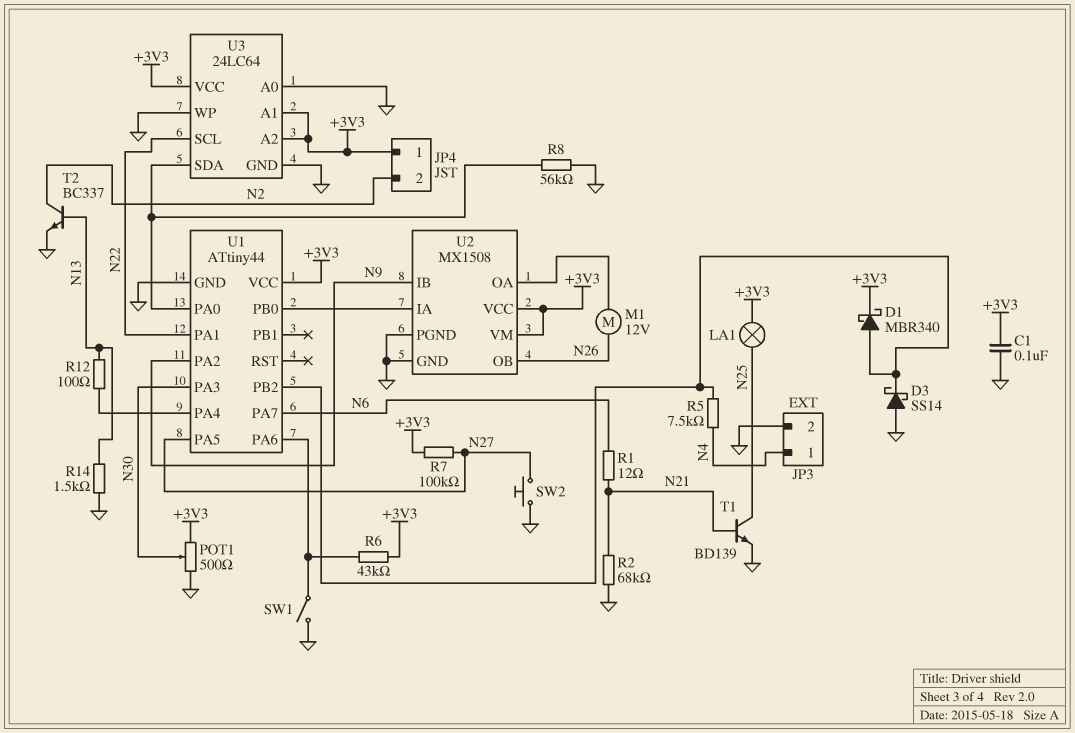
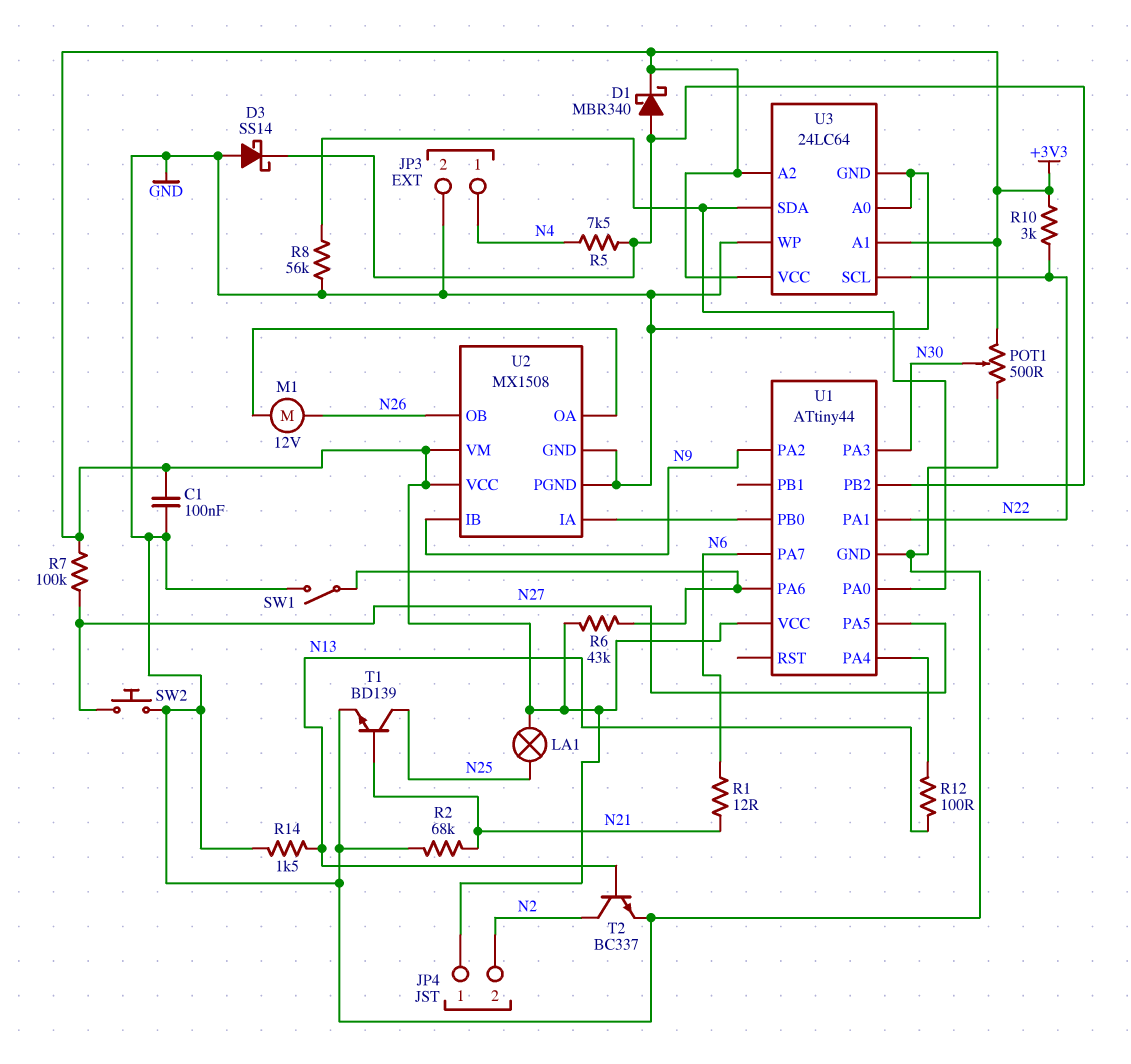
R10: none -> 3k (+3V3, N22)

